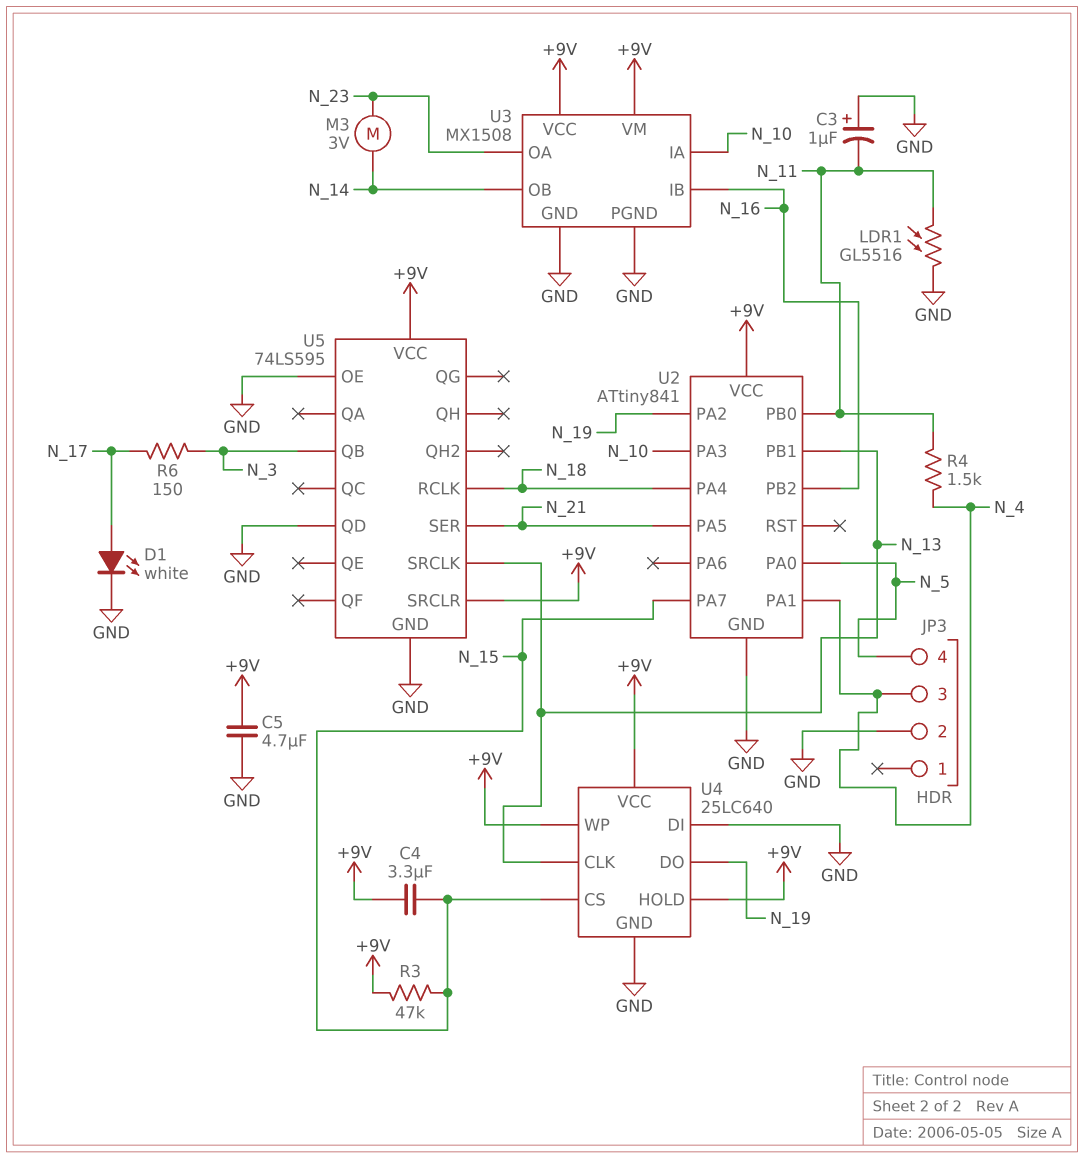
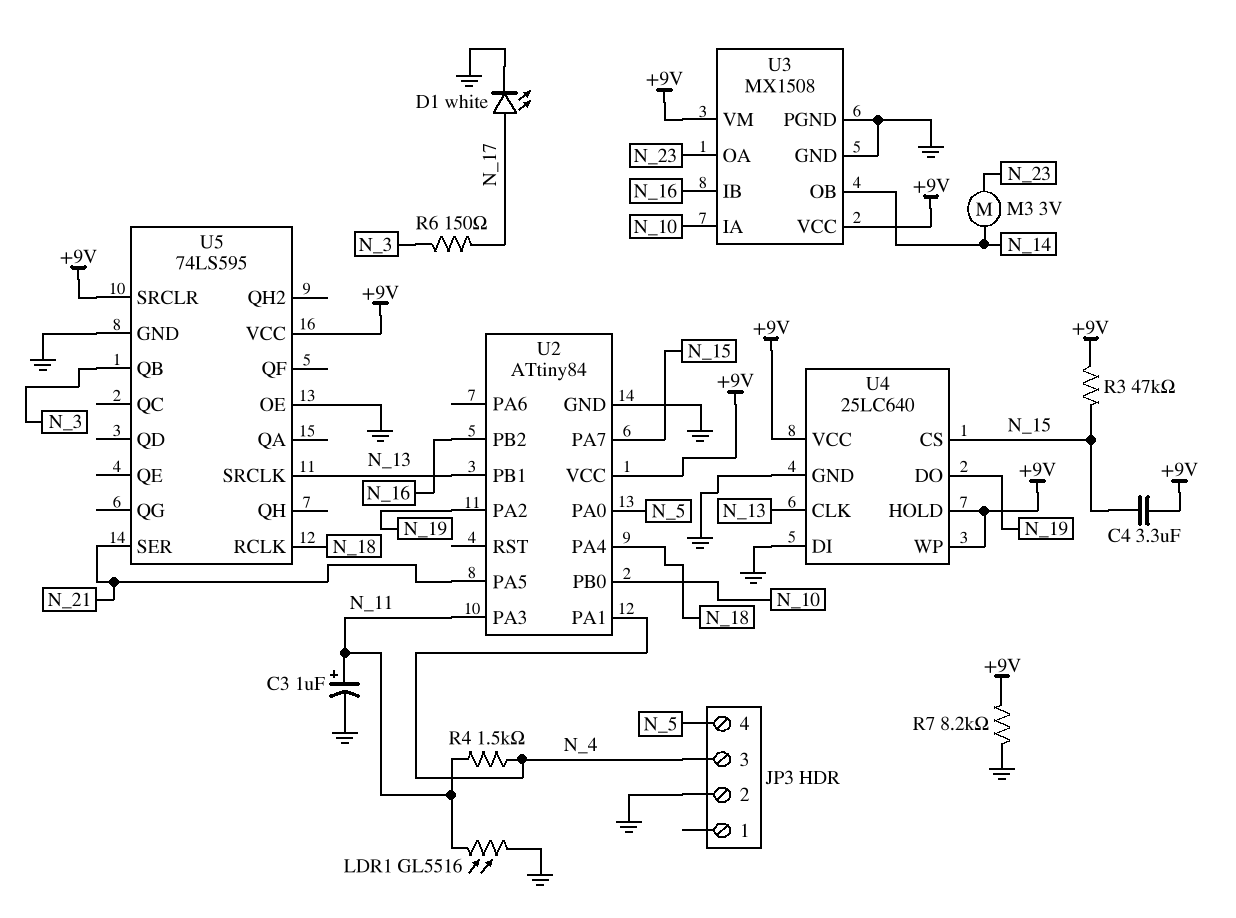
C3: 1uF (plus GND, minus N_11) -> 1uF (plus N_11, minus GND)
C5: 4.7uF (+9V, GND) -> none
R7: none -> 8.2k (+9V, GND)
U2: ATtiny841 -> ATtiny84
U2 pin PA3: N_10 -> N_11
U2 pin PB0: N_11 -> N_10
U5 pin QD: GND -> none

